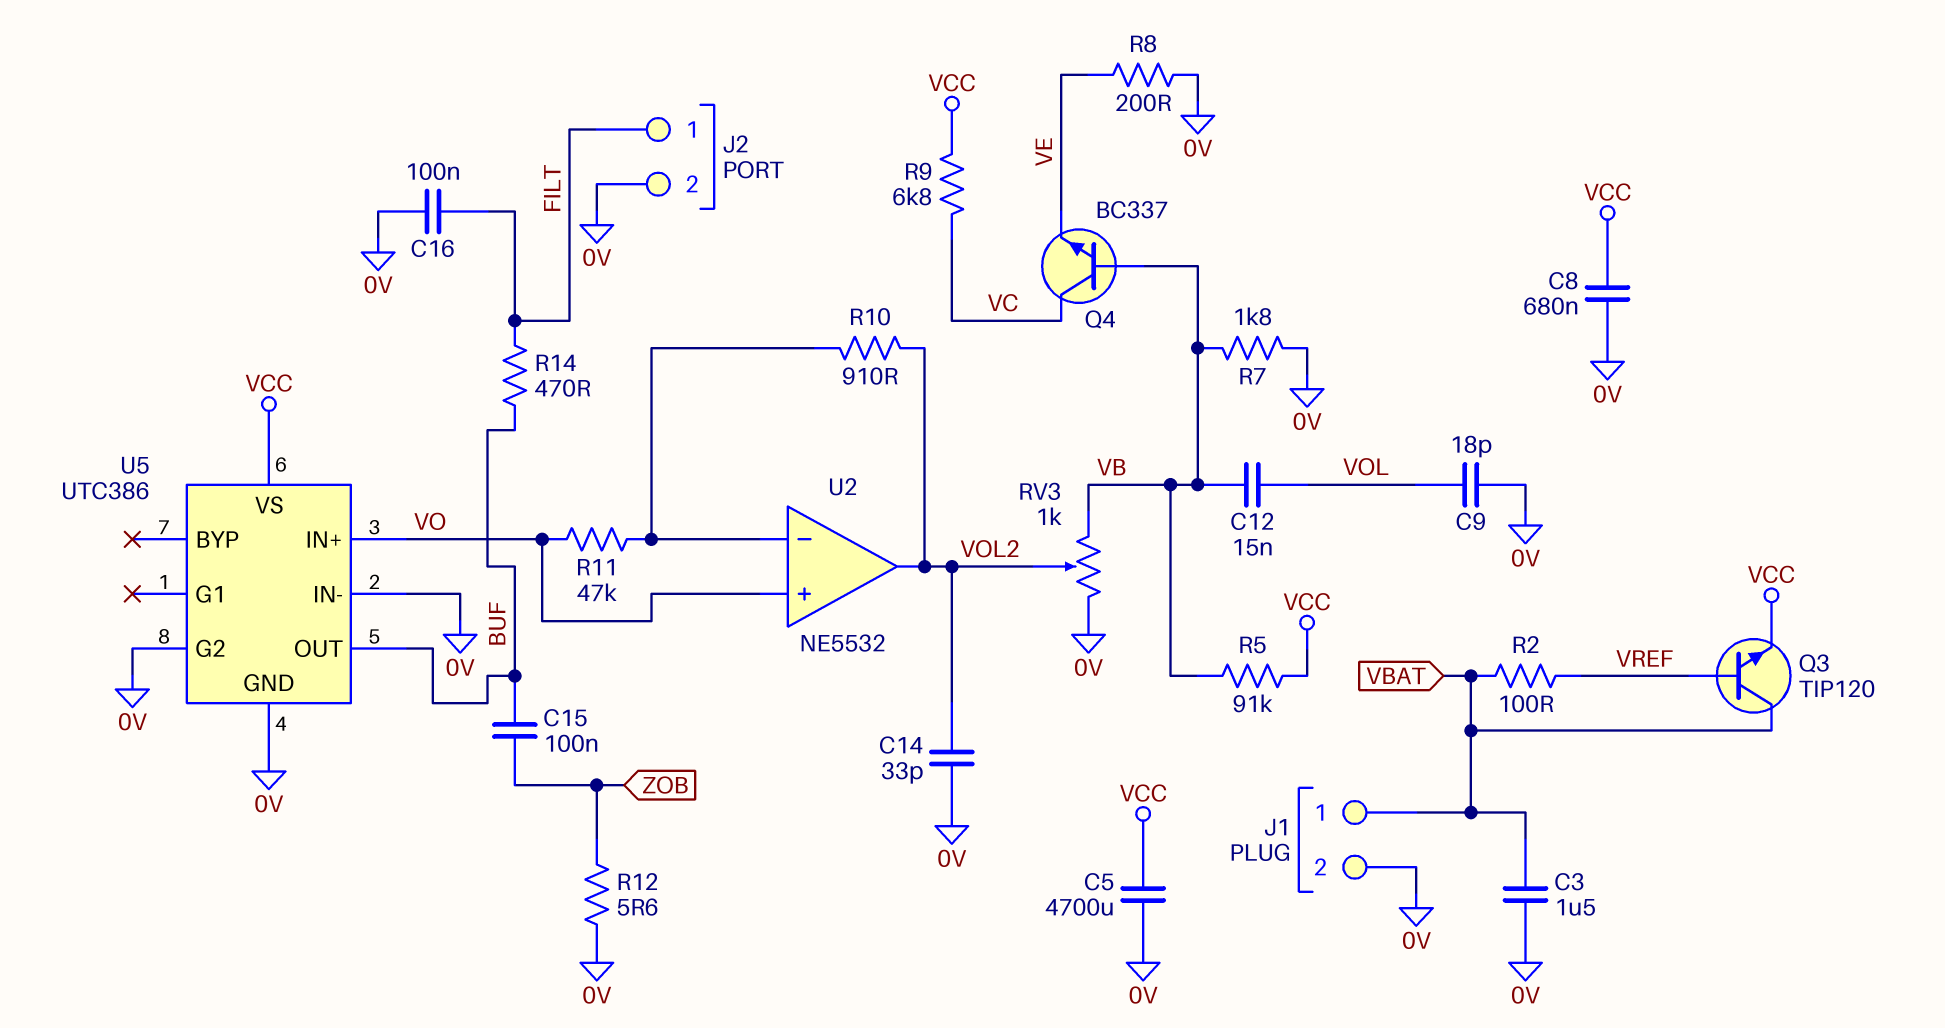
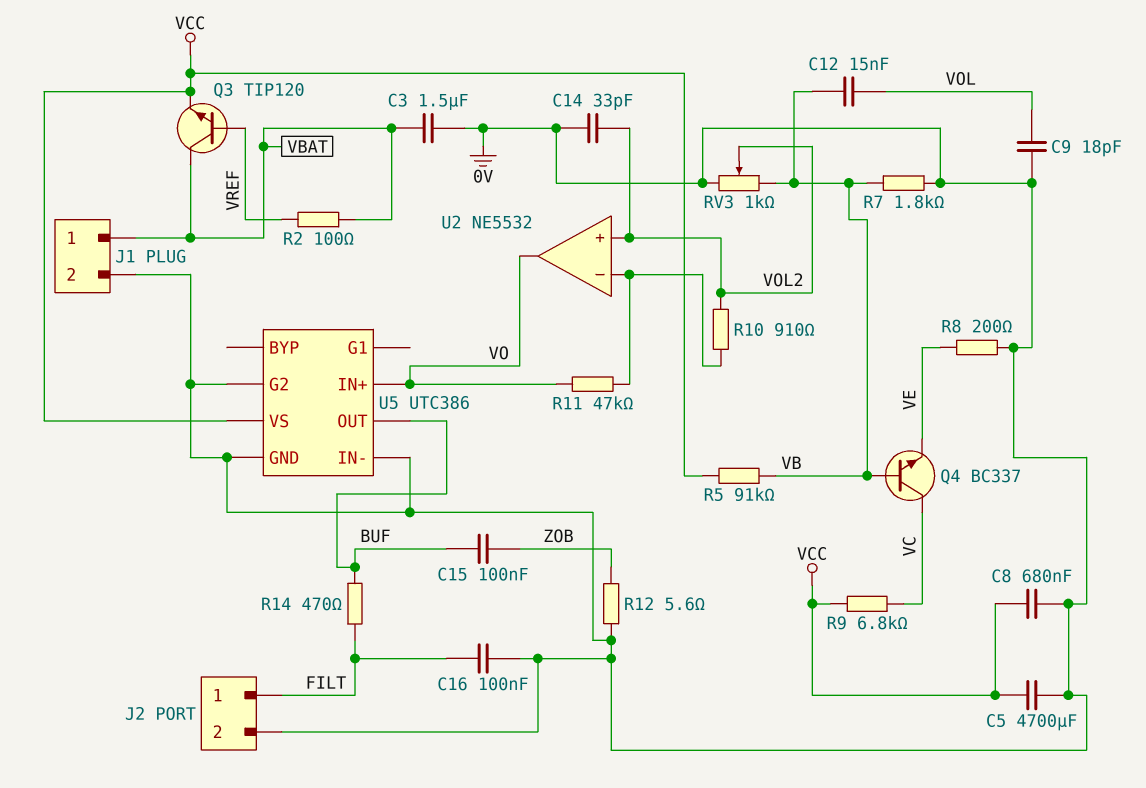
U2 pin in+: VO -> VOL2
U2 pin out: VOL2 -> VO

